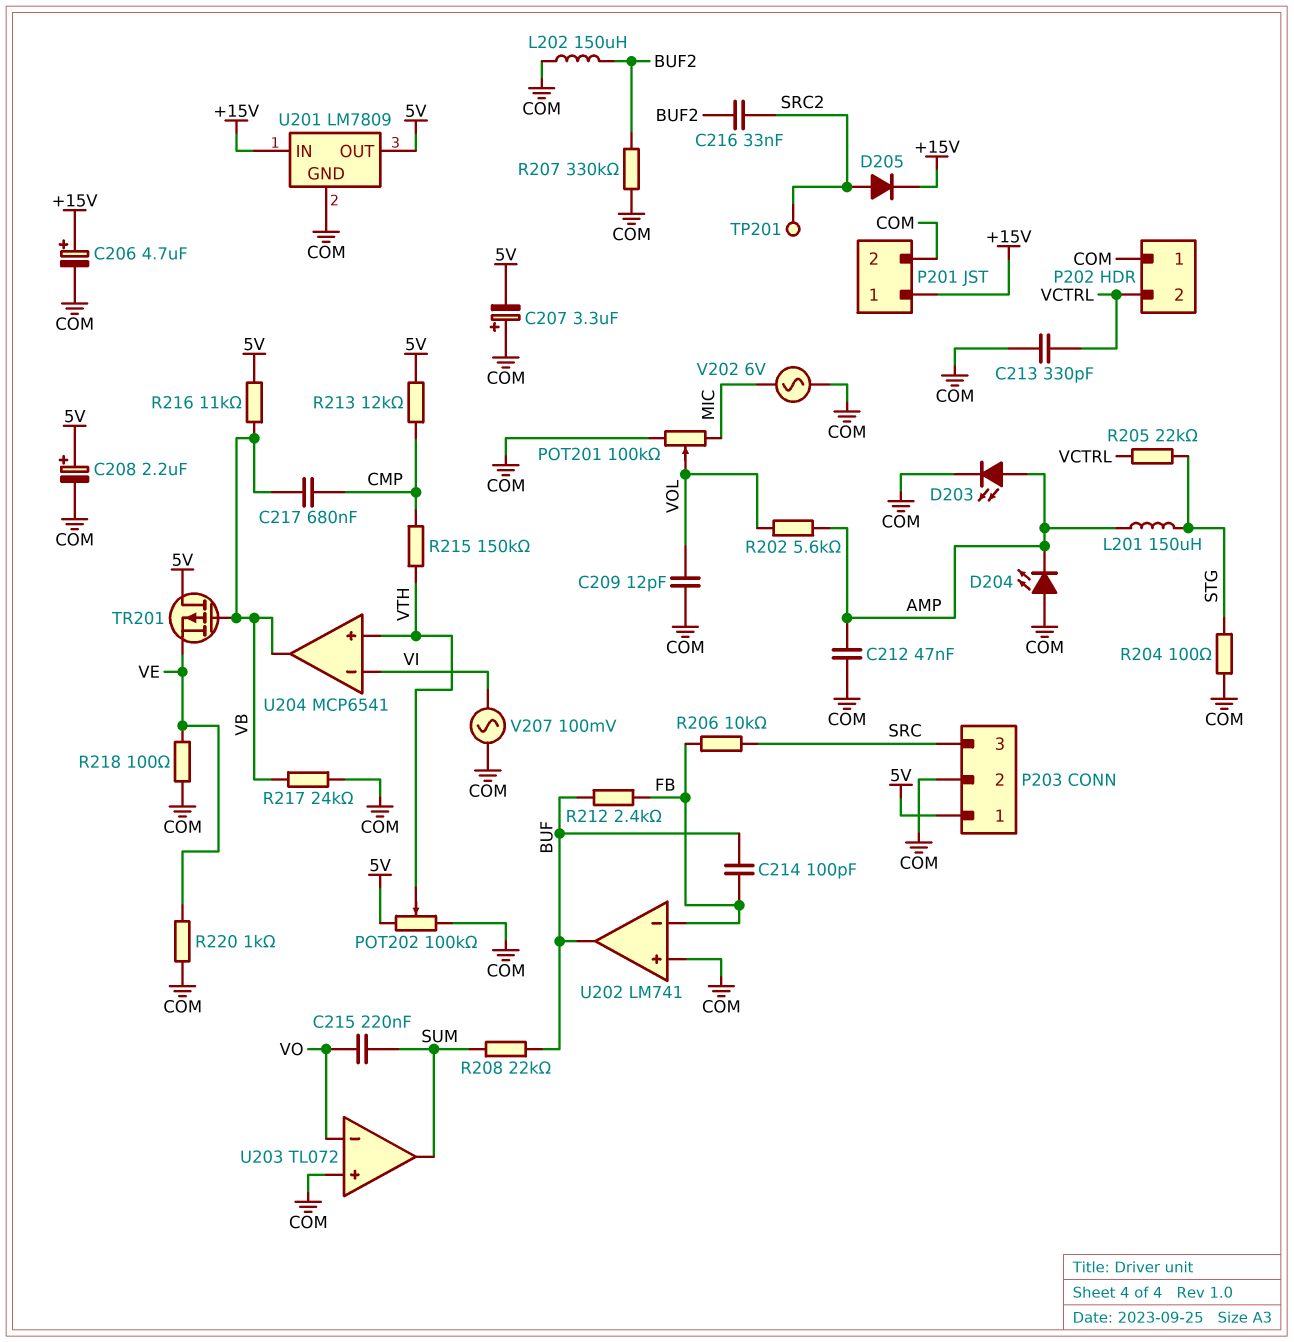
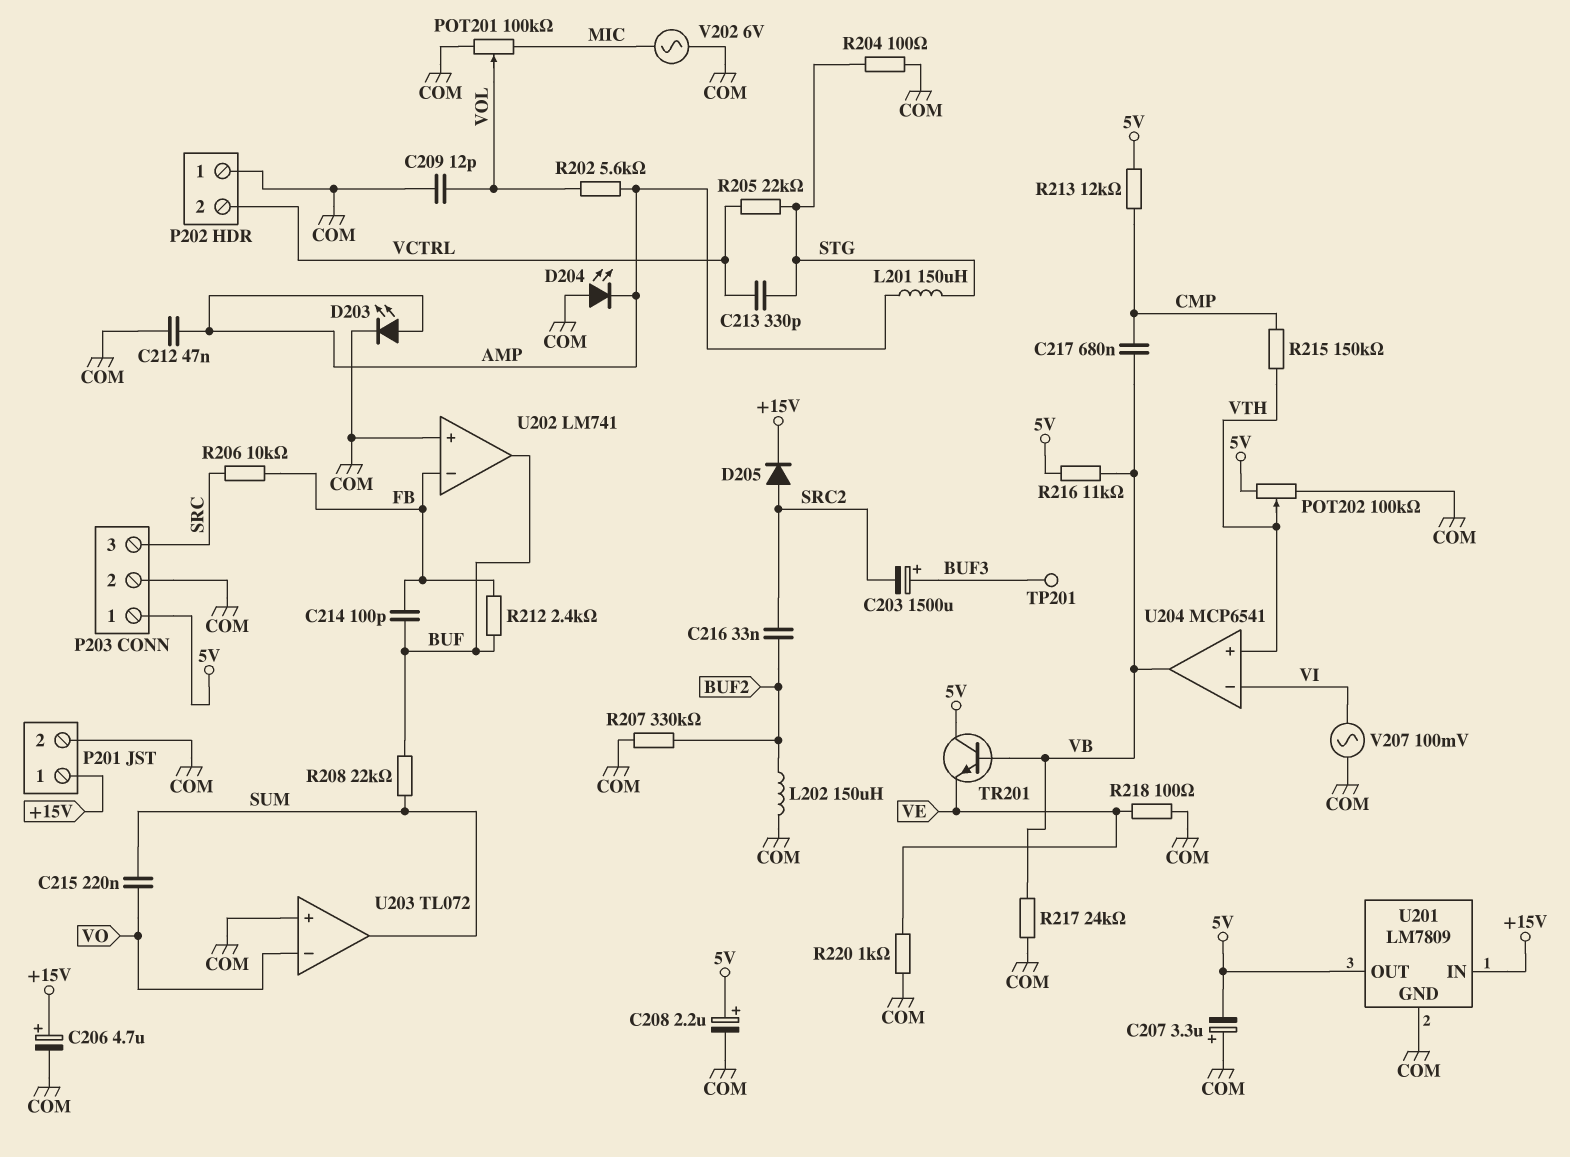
C203: none -> 1500uF (plus BUF3, minus SRC2)
C213: 330pF (COM, VCTRL) -> 330pF (STG, VCTRL)
TP201: test point (SRC2) -> test point (BUF3)
TR201: PMOS (G VB, D 5V, S VE) -> NPN (B VB, C 5V, E VE)

